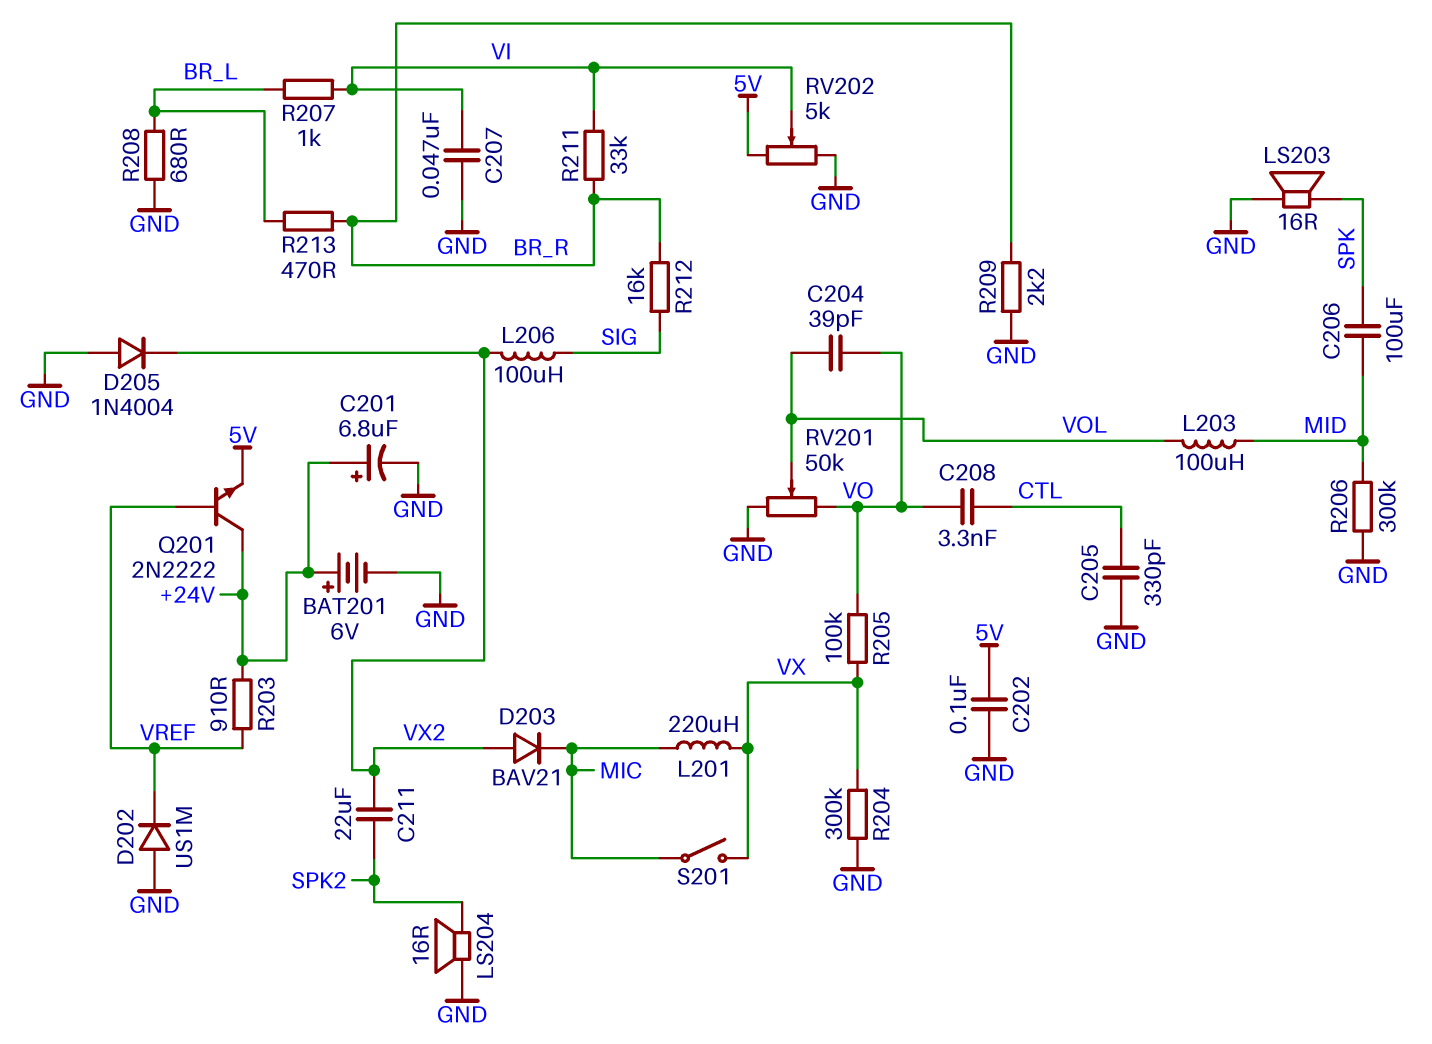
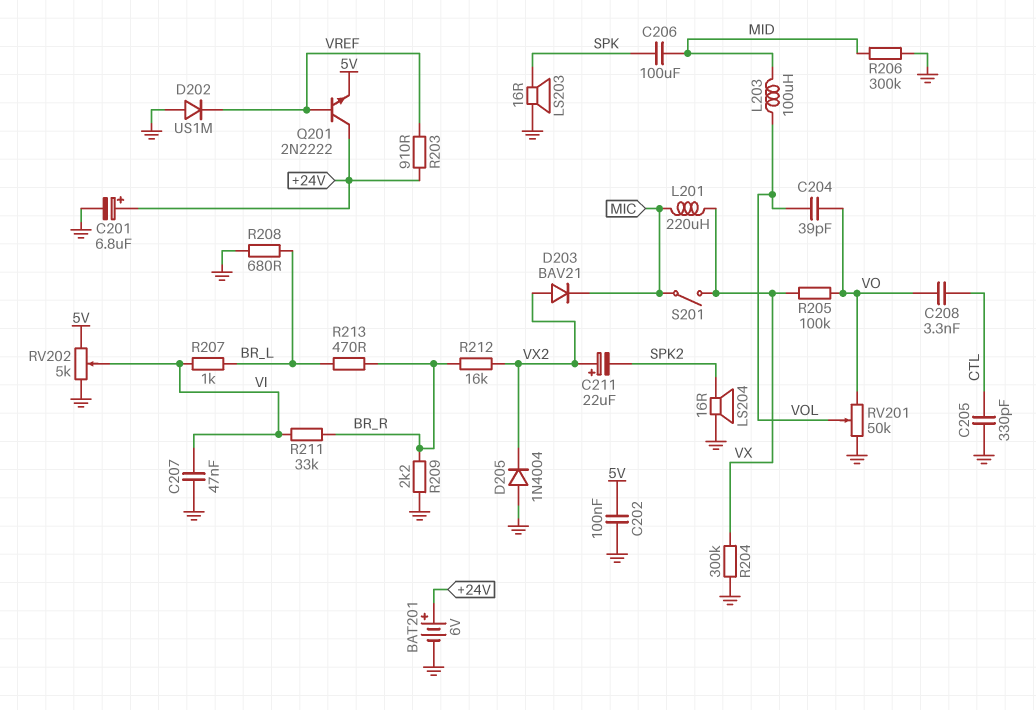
C211: 22uF (SPK2, VX2) -> 22uF (plus VX2, minus SPK2)
L206: 100uH (SIG, VX2) -> none
R212: 16k (BR_R, SIG) -> 16k (BR_R, VX2)

